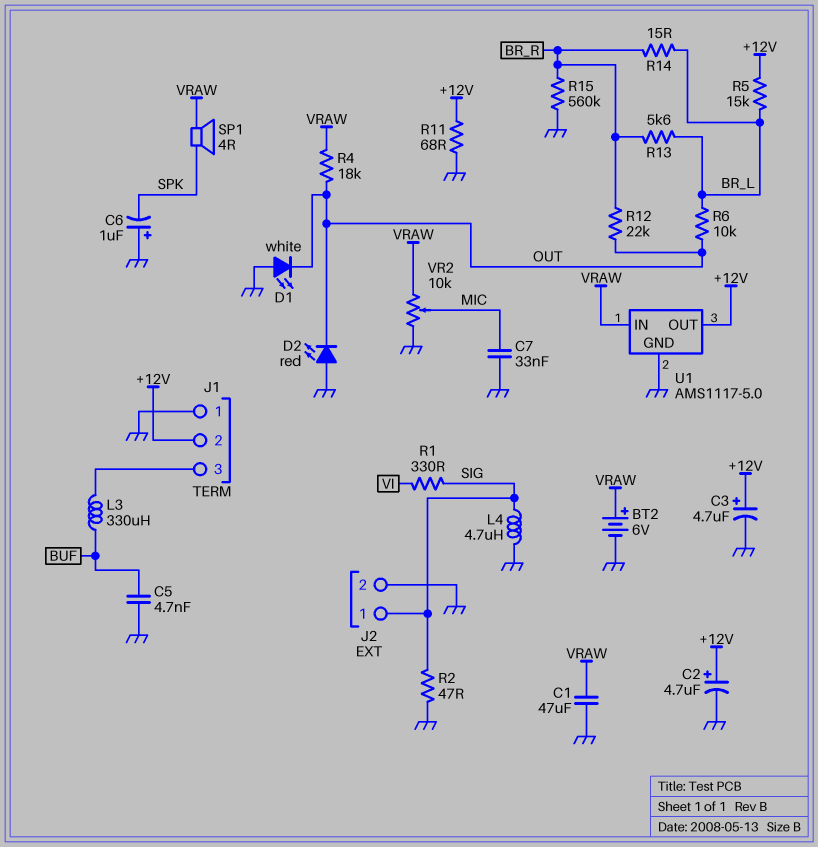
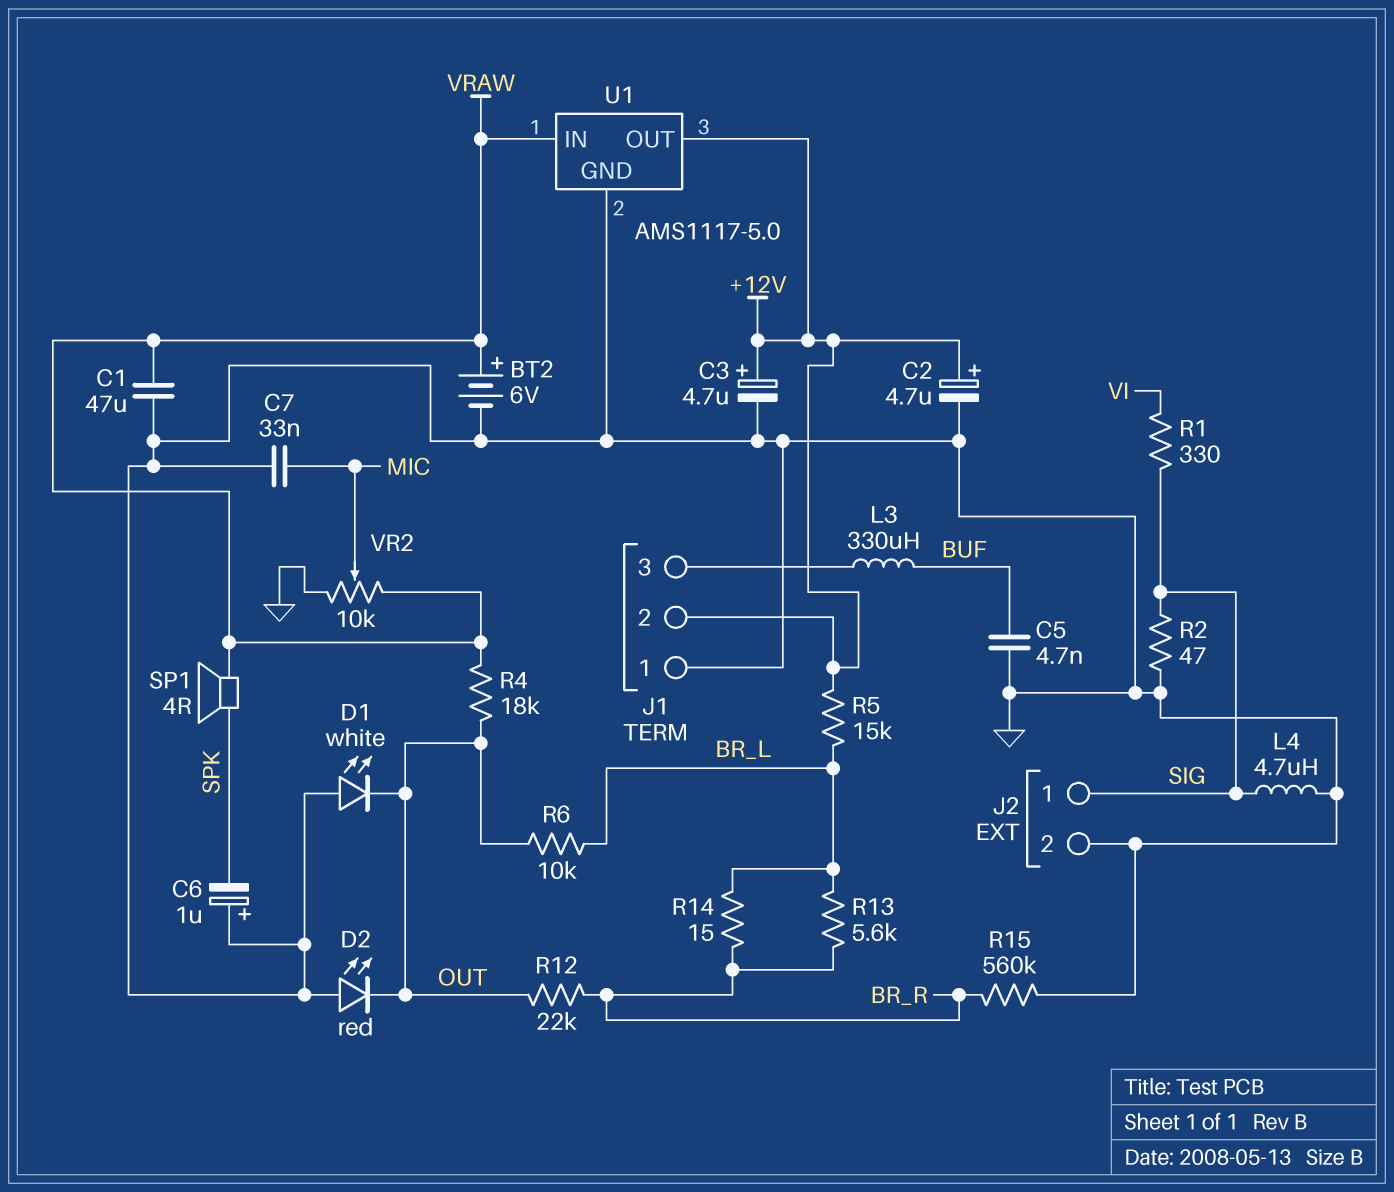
R11: 68 (+12V, GND) -> none

